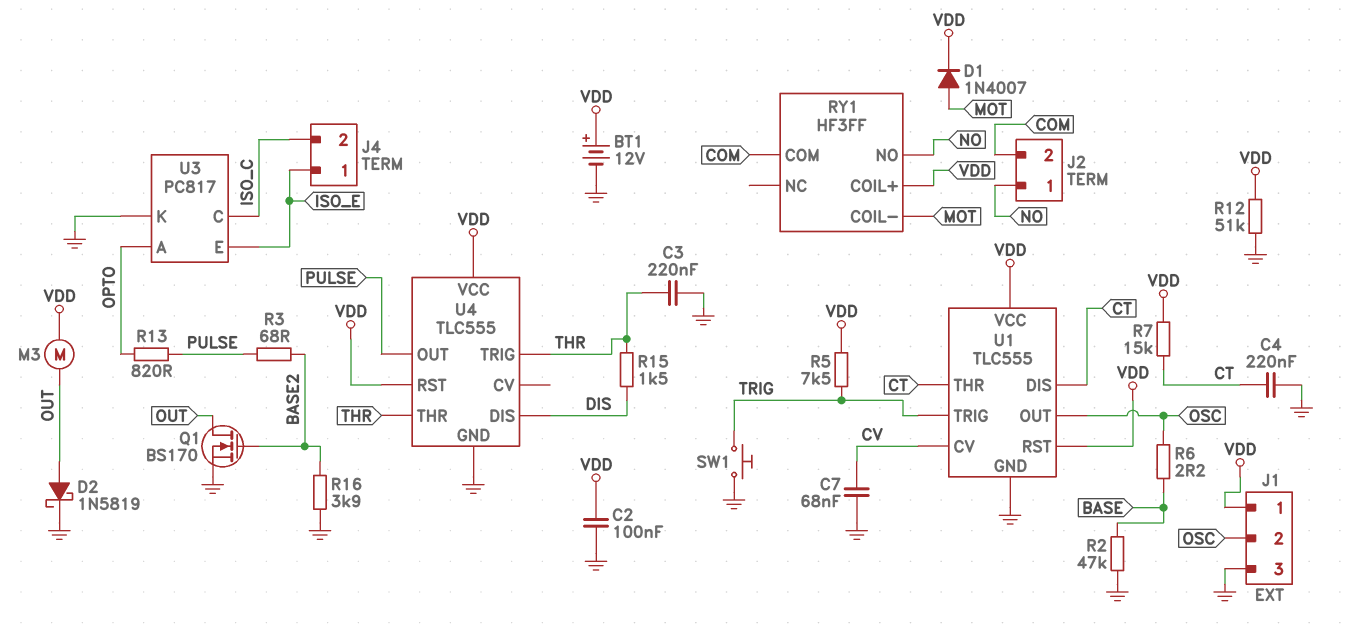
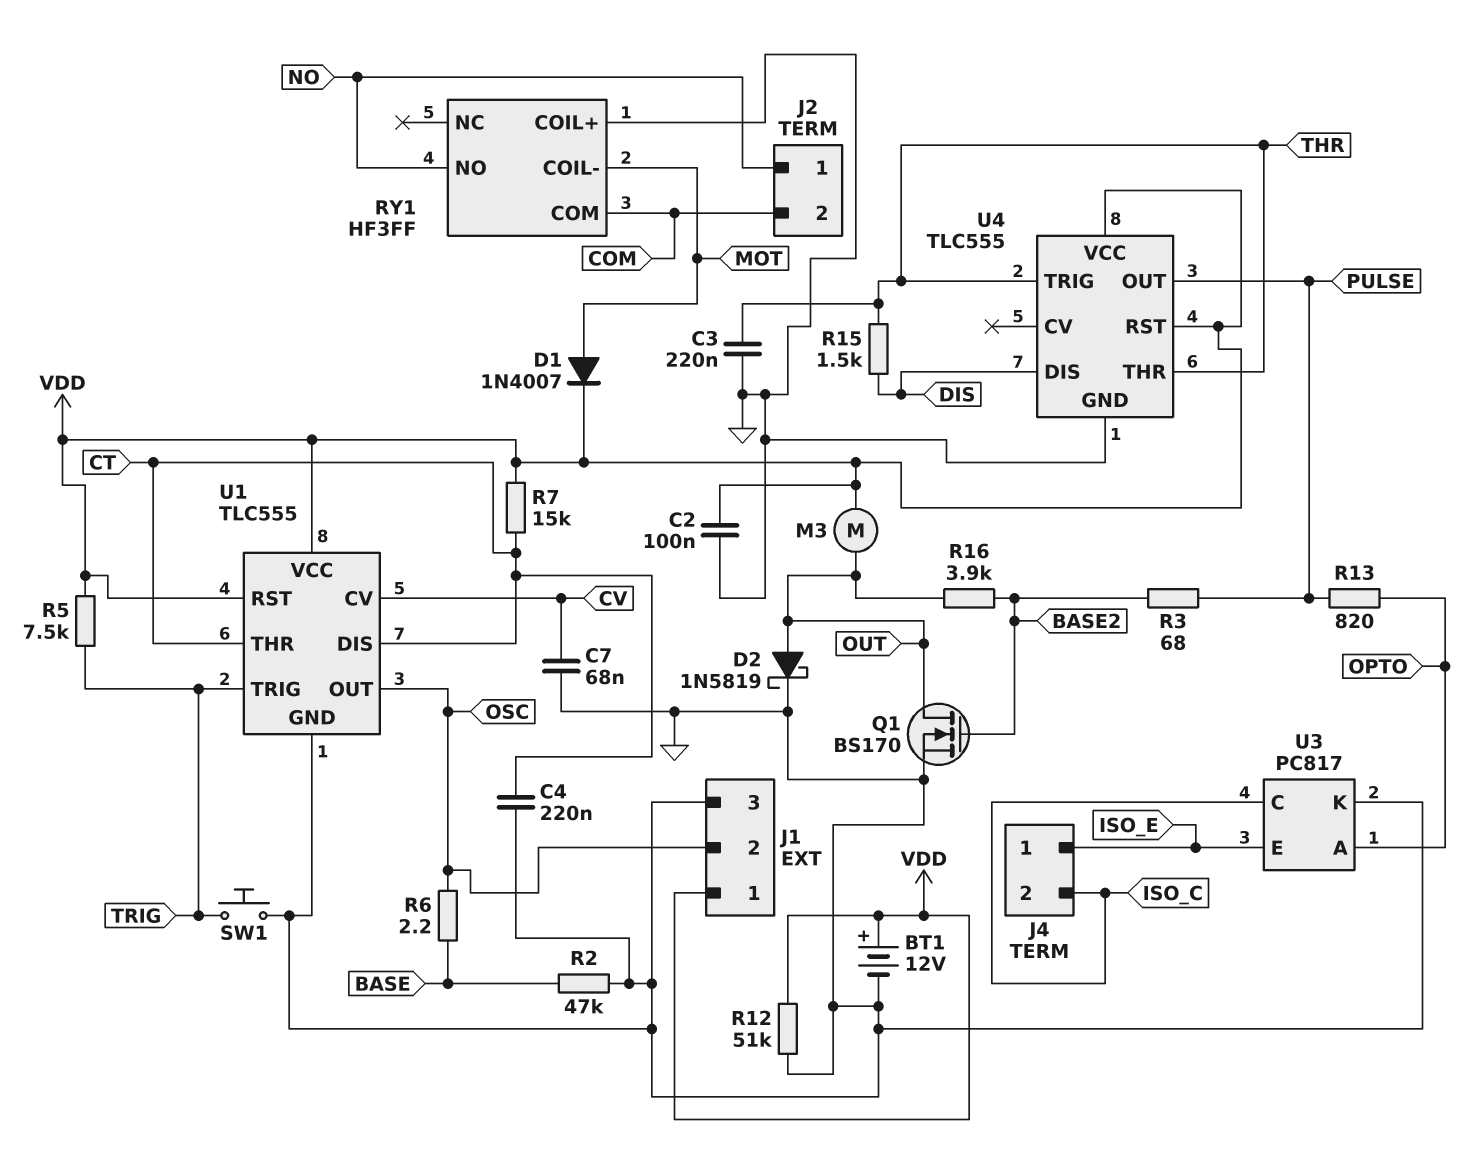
R16: 3.9k (BASE2, GND) -> 3.9k (BASE2, OUT)
RY1 pin COIL+: VDD -> GND

